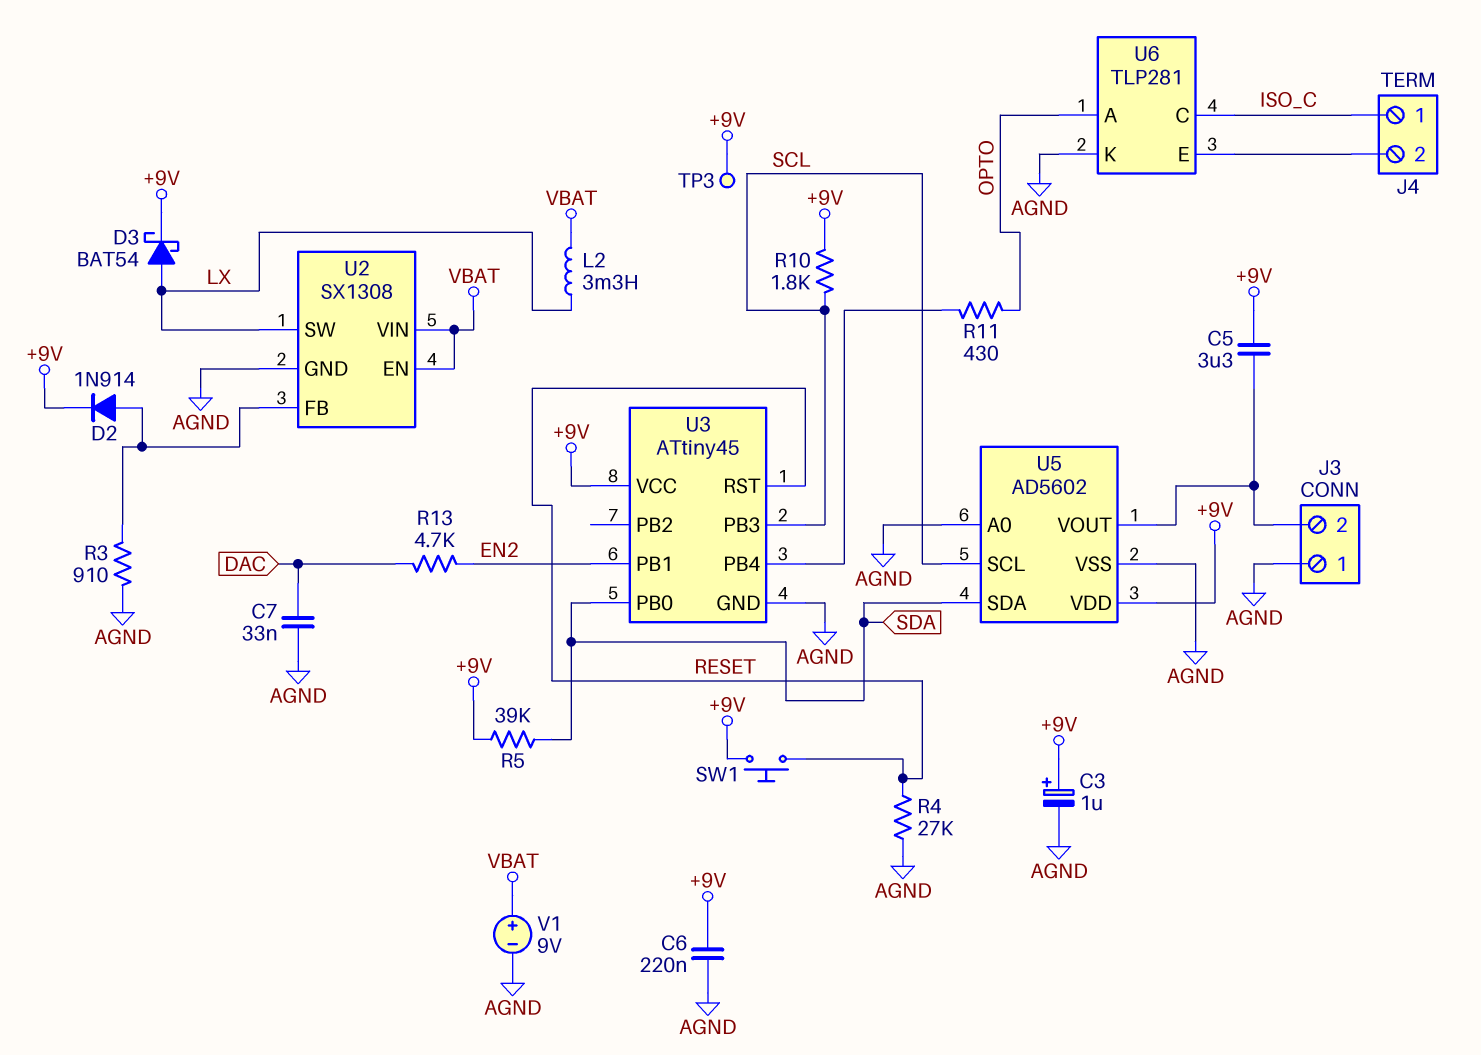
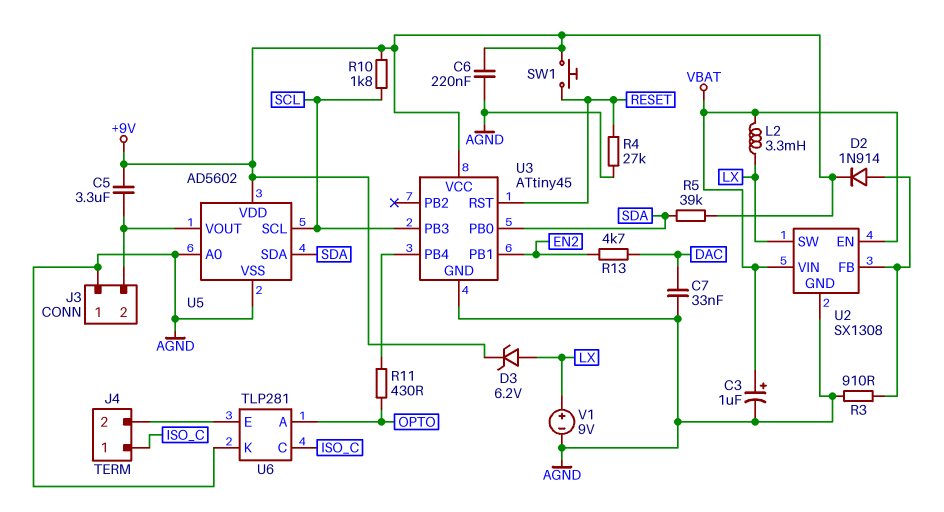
C3: 1uF (plus +9V, minus AGND) -> 1uF (plus VBAT, minus AGND)
D3: schottky BAT54 (A LX, K +9V) -> zener 6.2V (A LX, K +9V)
TP3: test point (+9V) -> none
V1: 9V (plus VBAT, minus AGND) -> 9V (plus LX, minus AGND)

